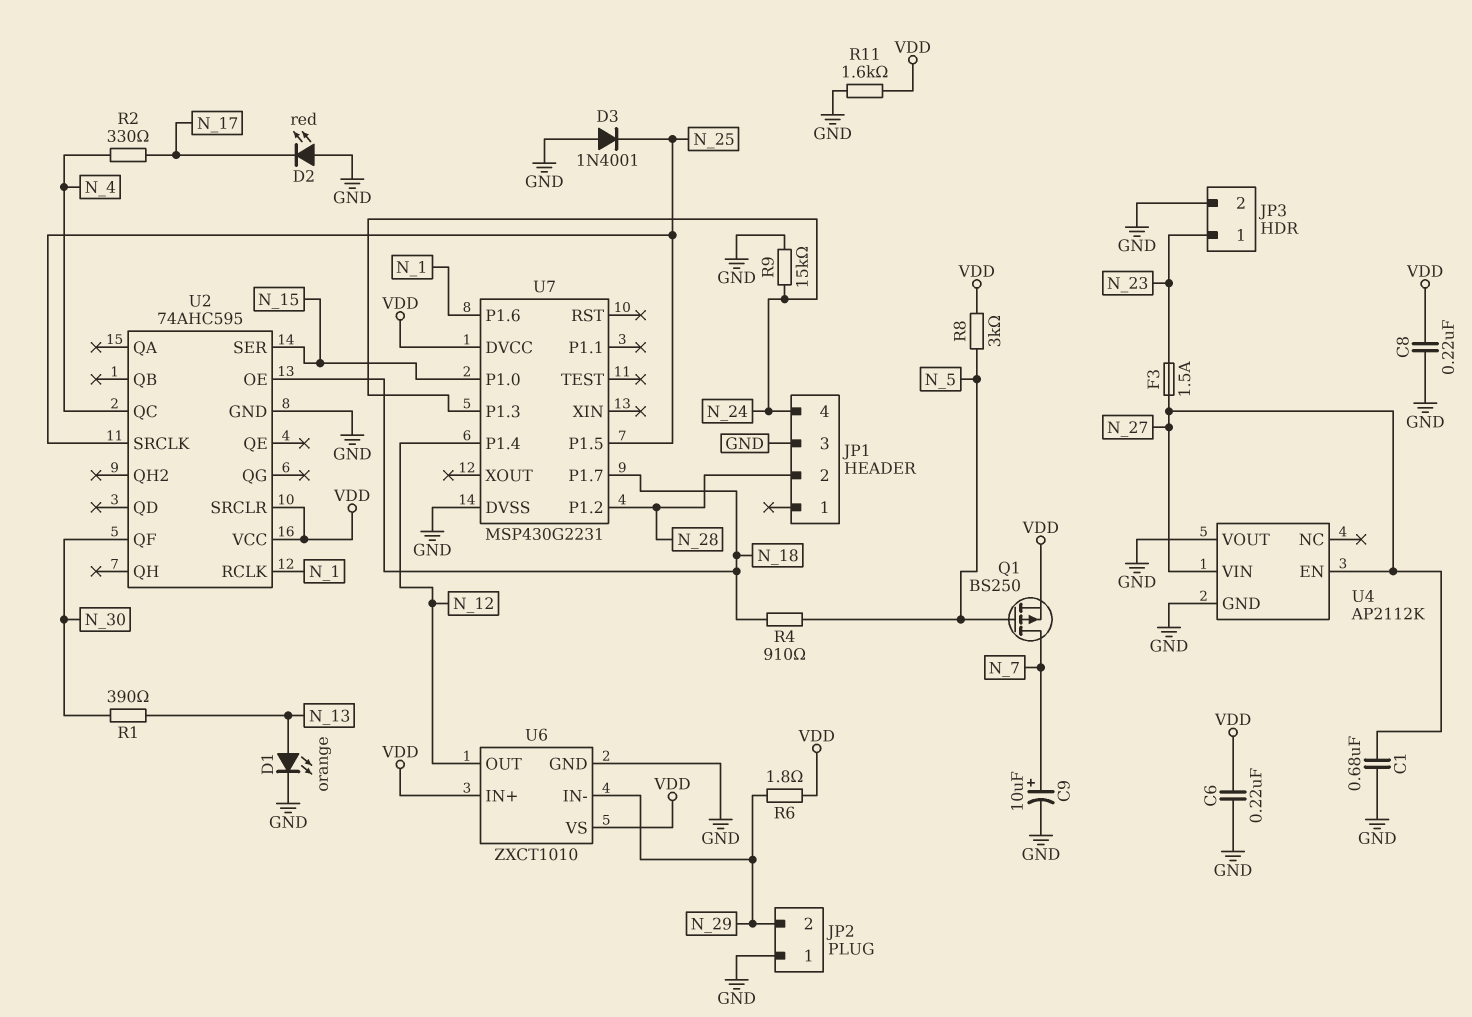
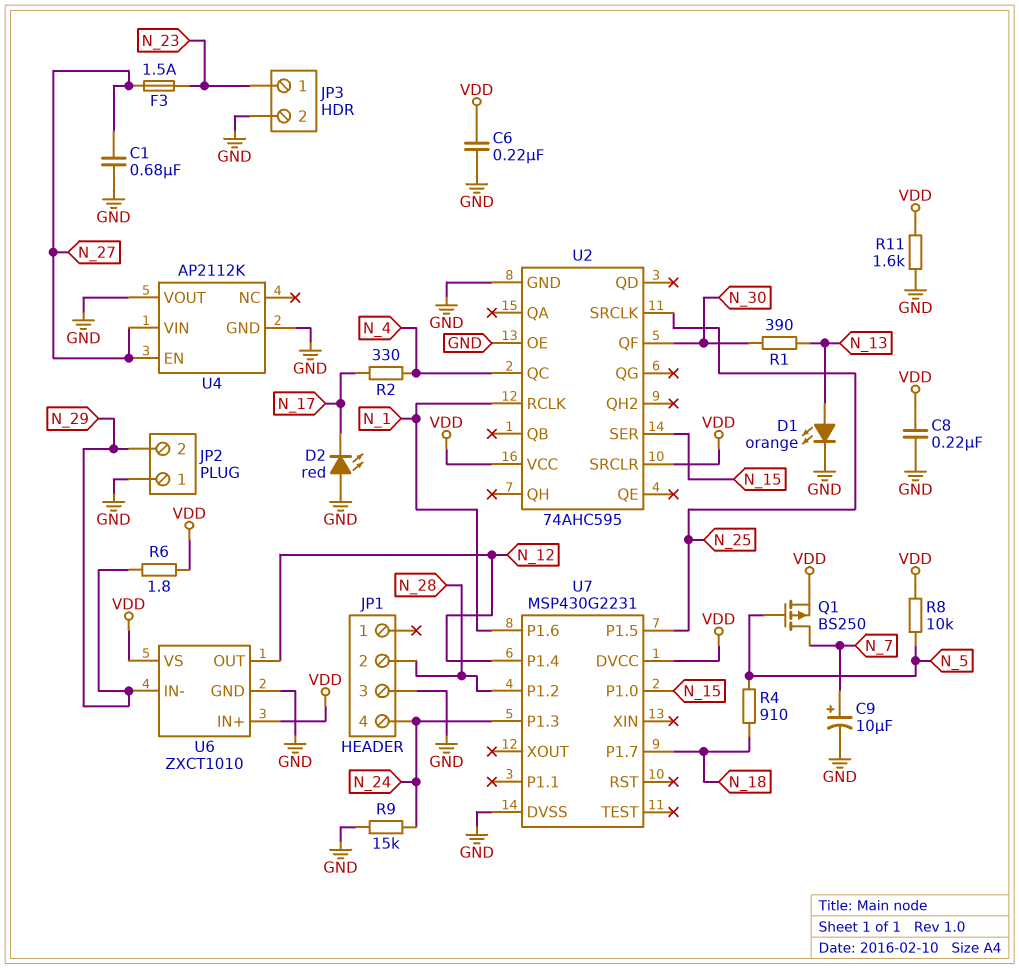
D3: diode 1N4001 (A GND, K N_25) -> none
R8: 3k (N_5, VDD) -> 10k (N_5, VDD)
U2 pin OE: N_18 -> GND

